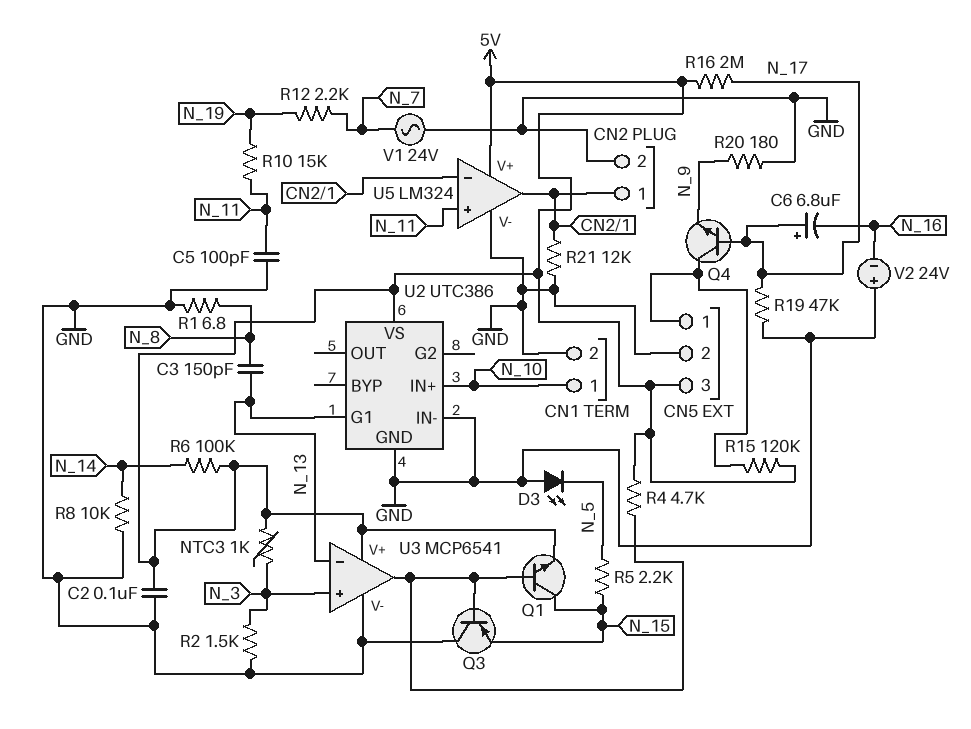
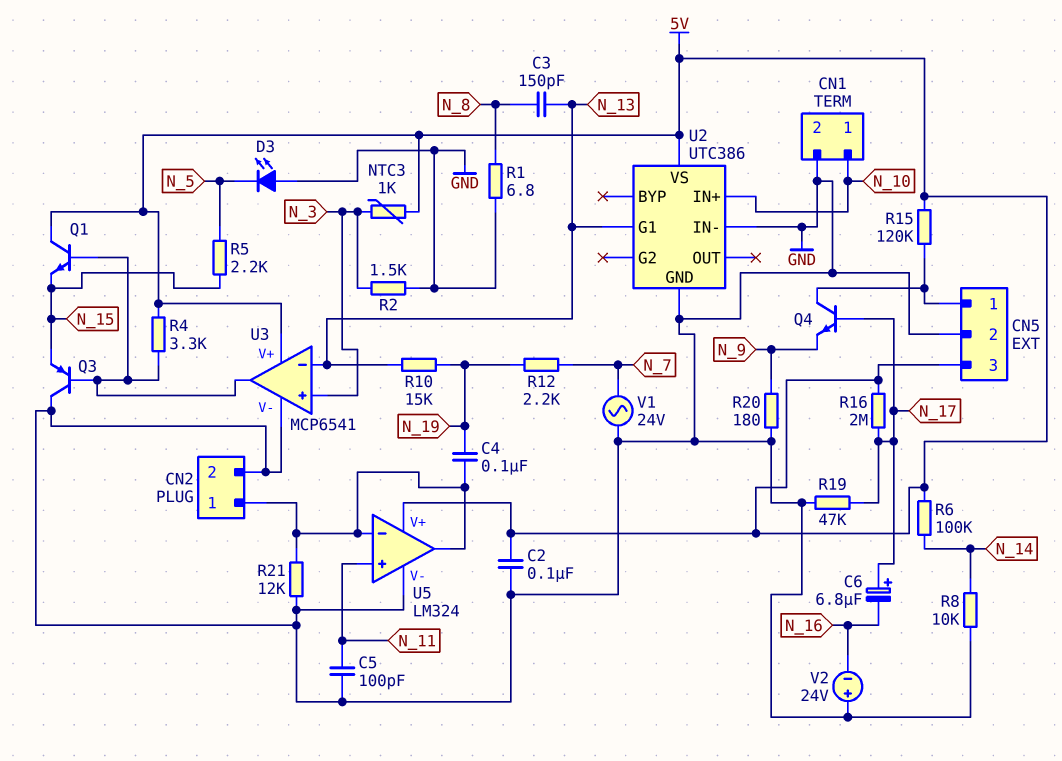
C4: none -> 100nF (CN2/1, N_19)
Q1: NPN (B U3/out, C N_15, E 5V) -> NPN (B U3/out, C 5V, E N_15)
R4: 4.7k (5V, U3/out) -> 3.3k (5V, U3/out)
R10: 15k (N_11, N_19) -> 15k (N_13, N_19)

